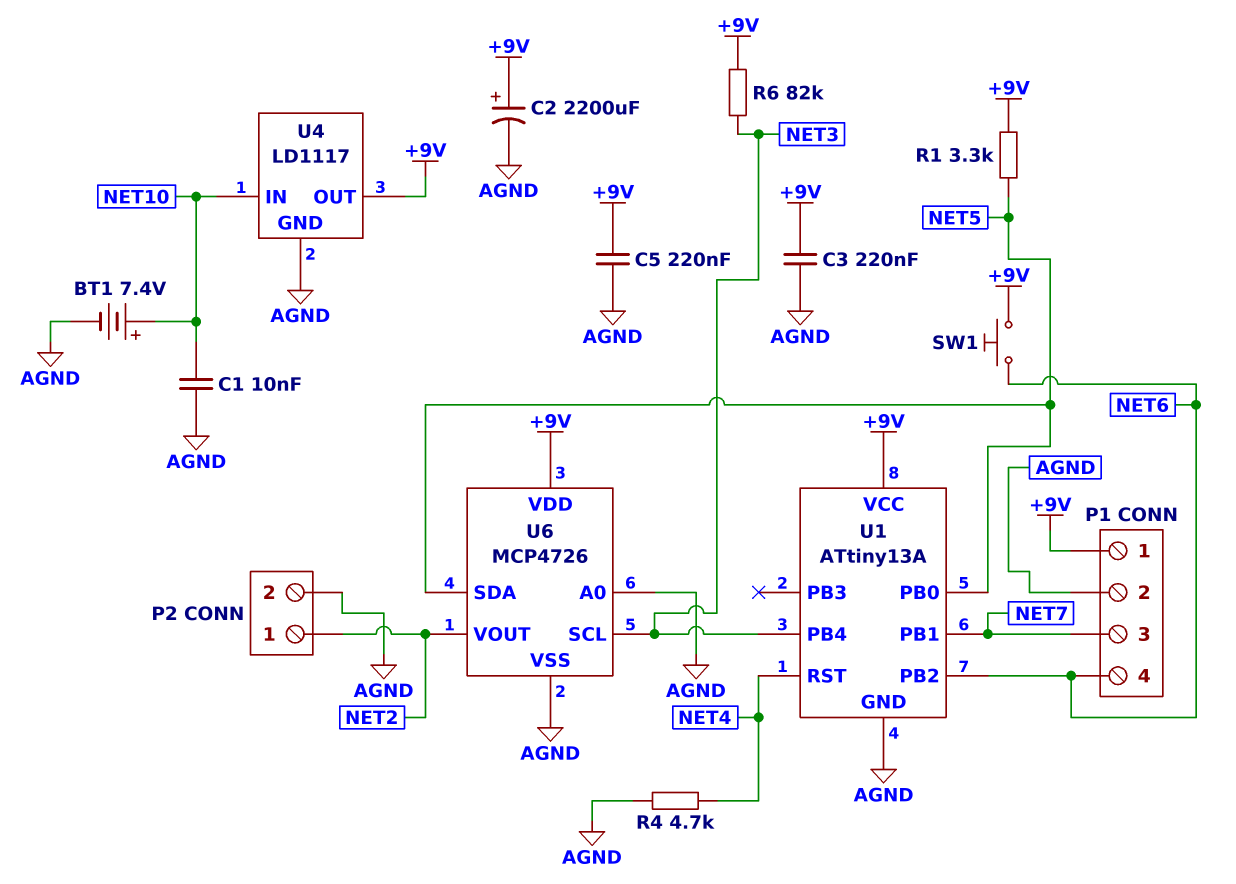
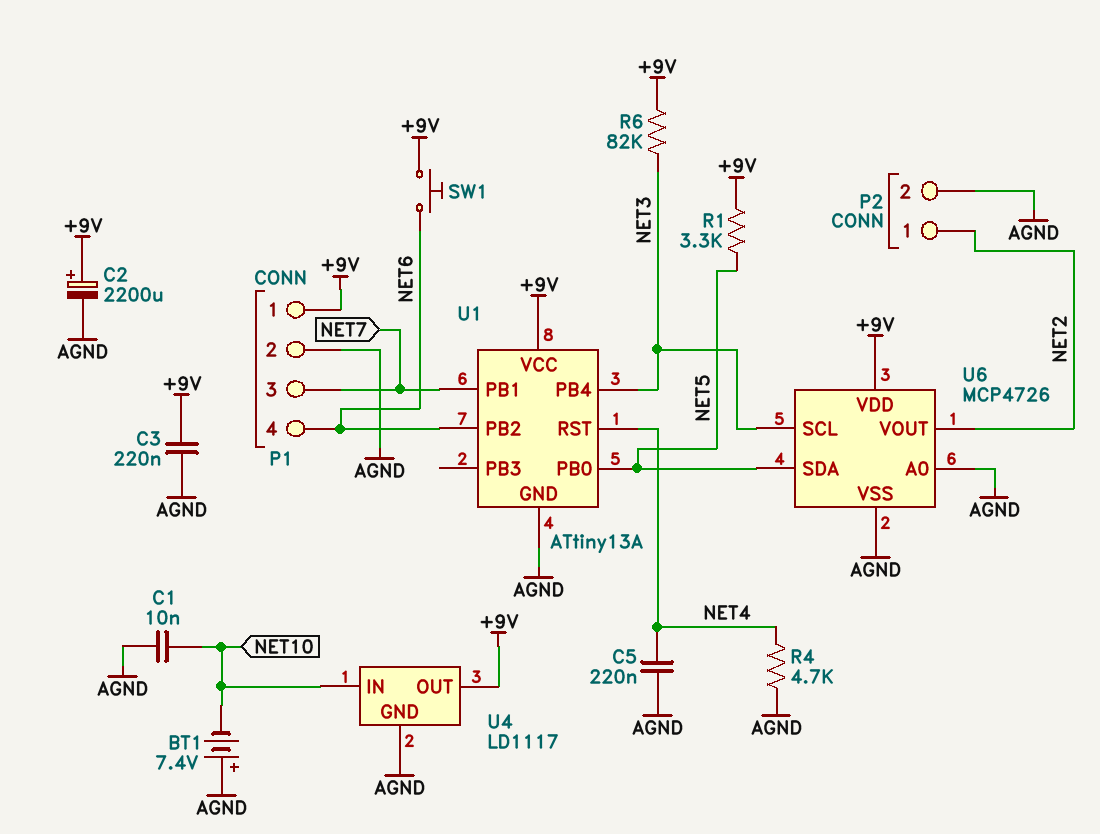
BT1: 7.4V (plus NET10, minus AGND) -> 7.4V (plus AGND, minus NET10)
C5: 220nF (+9V, AGND) -> 220nF (AGND, NET4)

